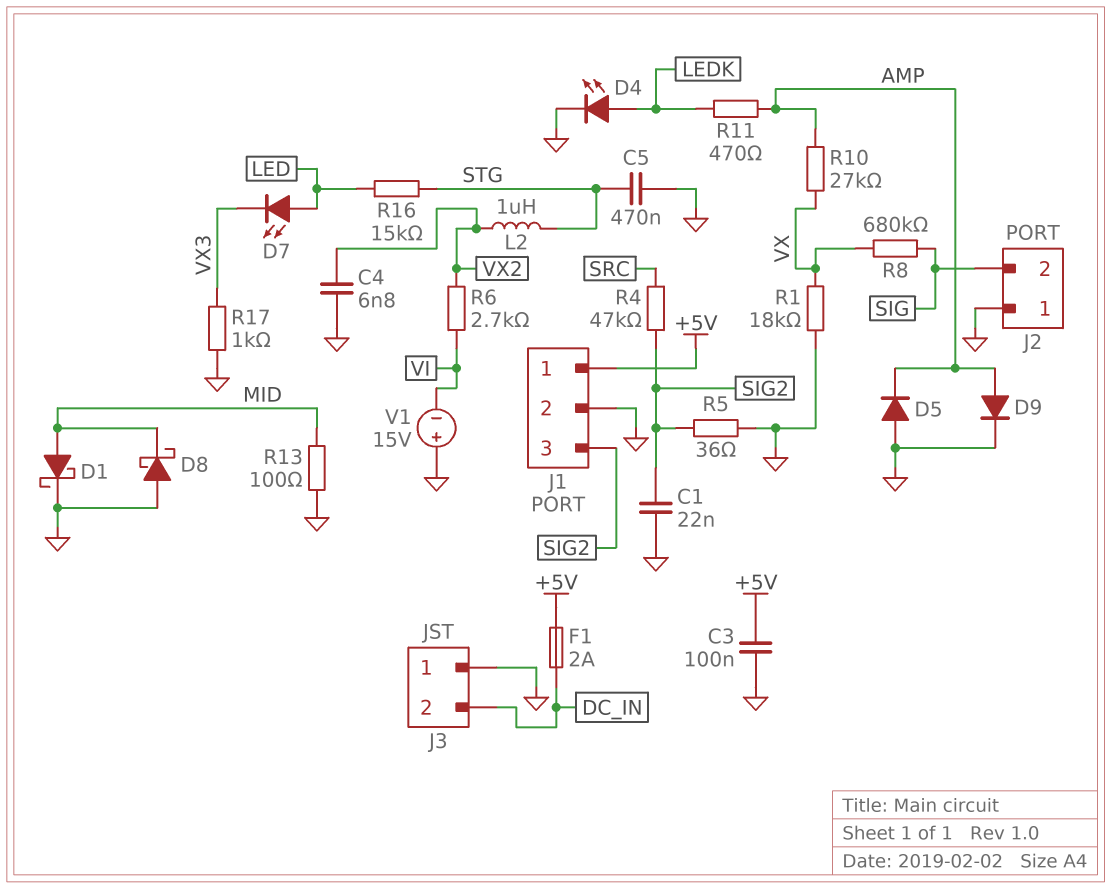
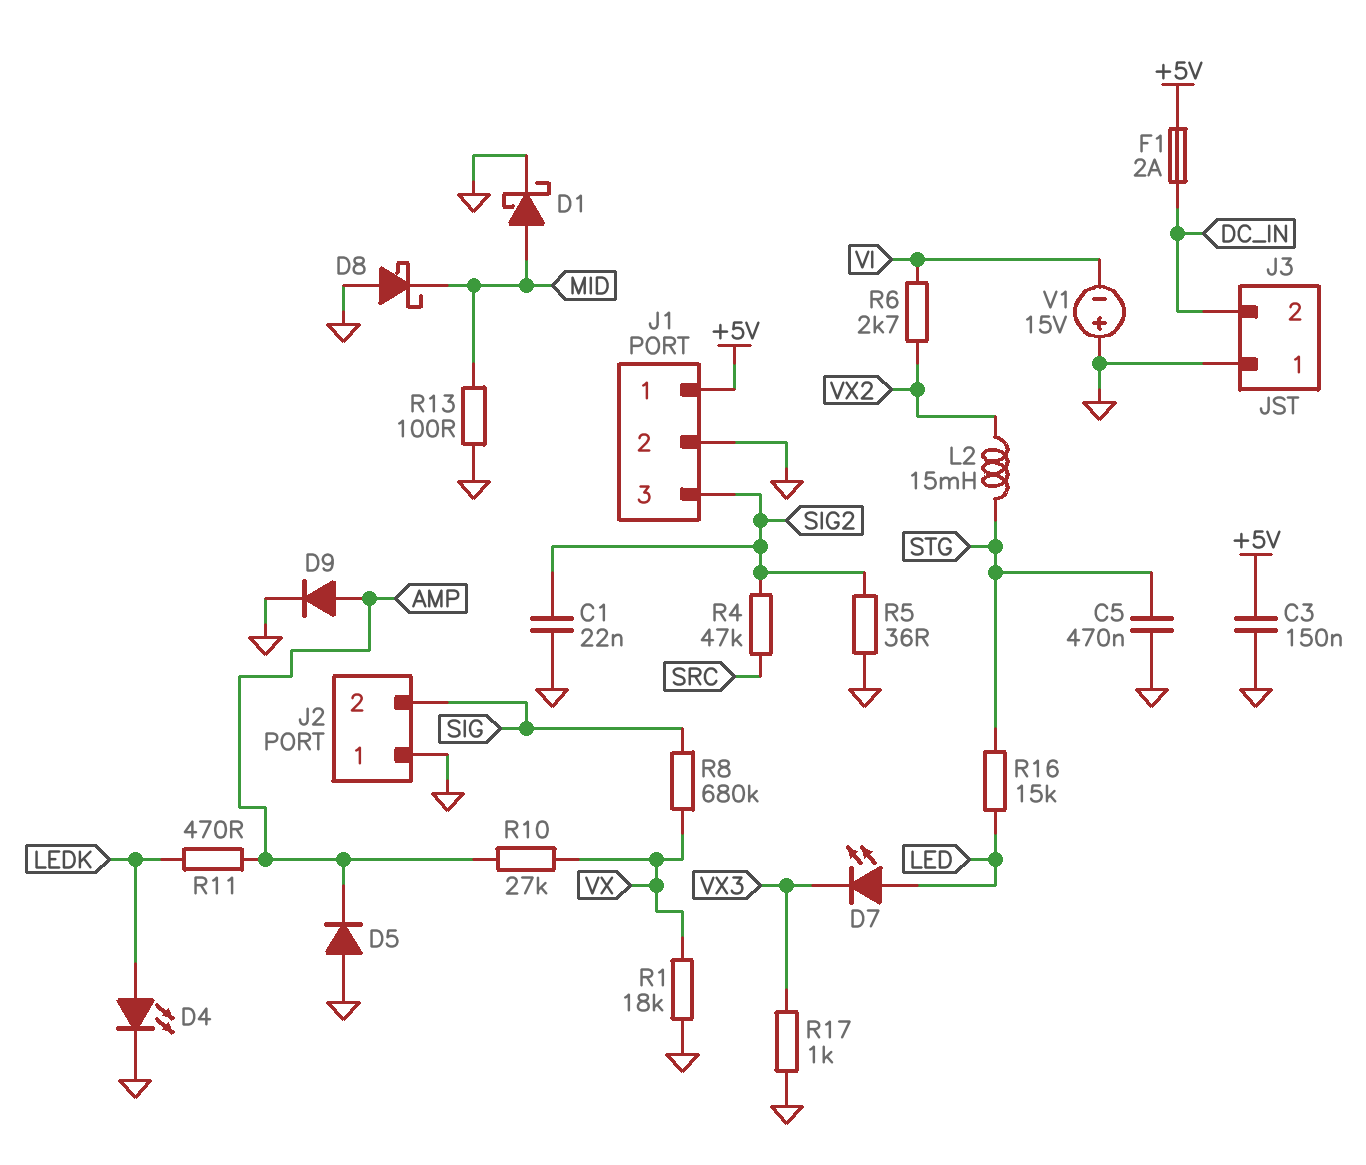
C3: 100nF (+5V, GND) -> 150nF (+5V, GND)
C4: 6.8nF (GND, VX2) -> none
L2: 1uH (STG, VX2) -> 15mH (STG, VX2)

